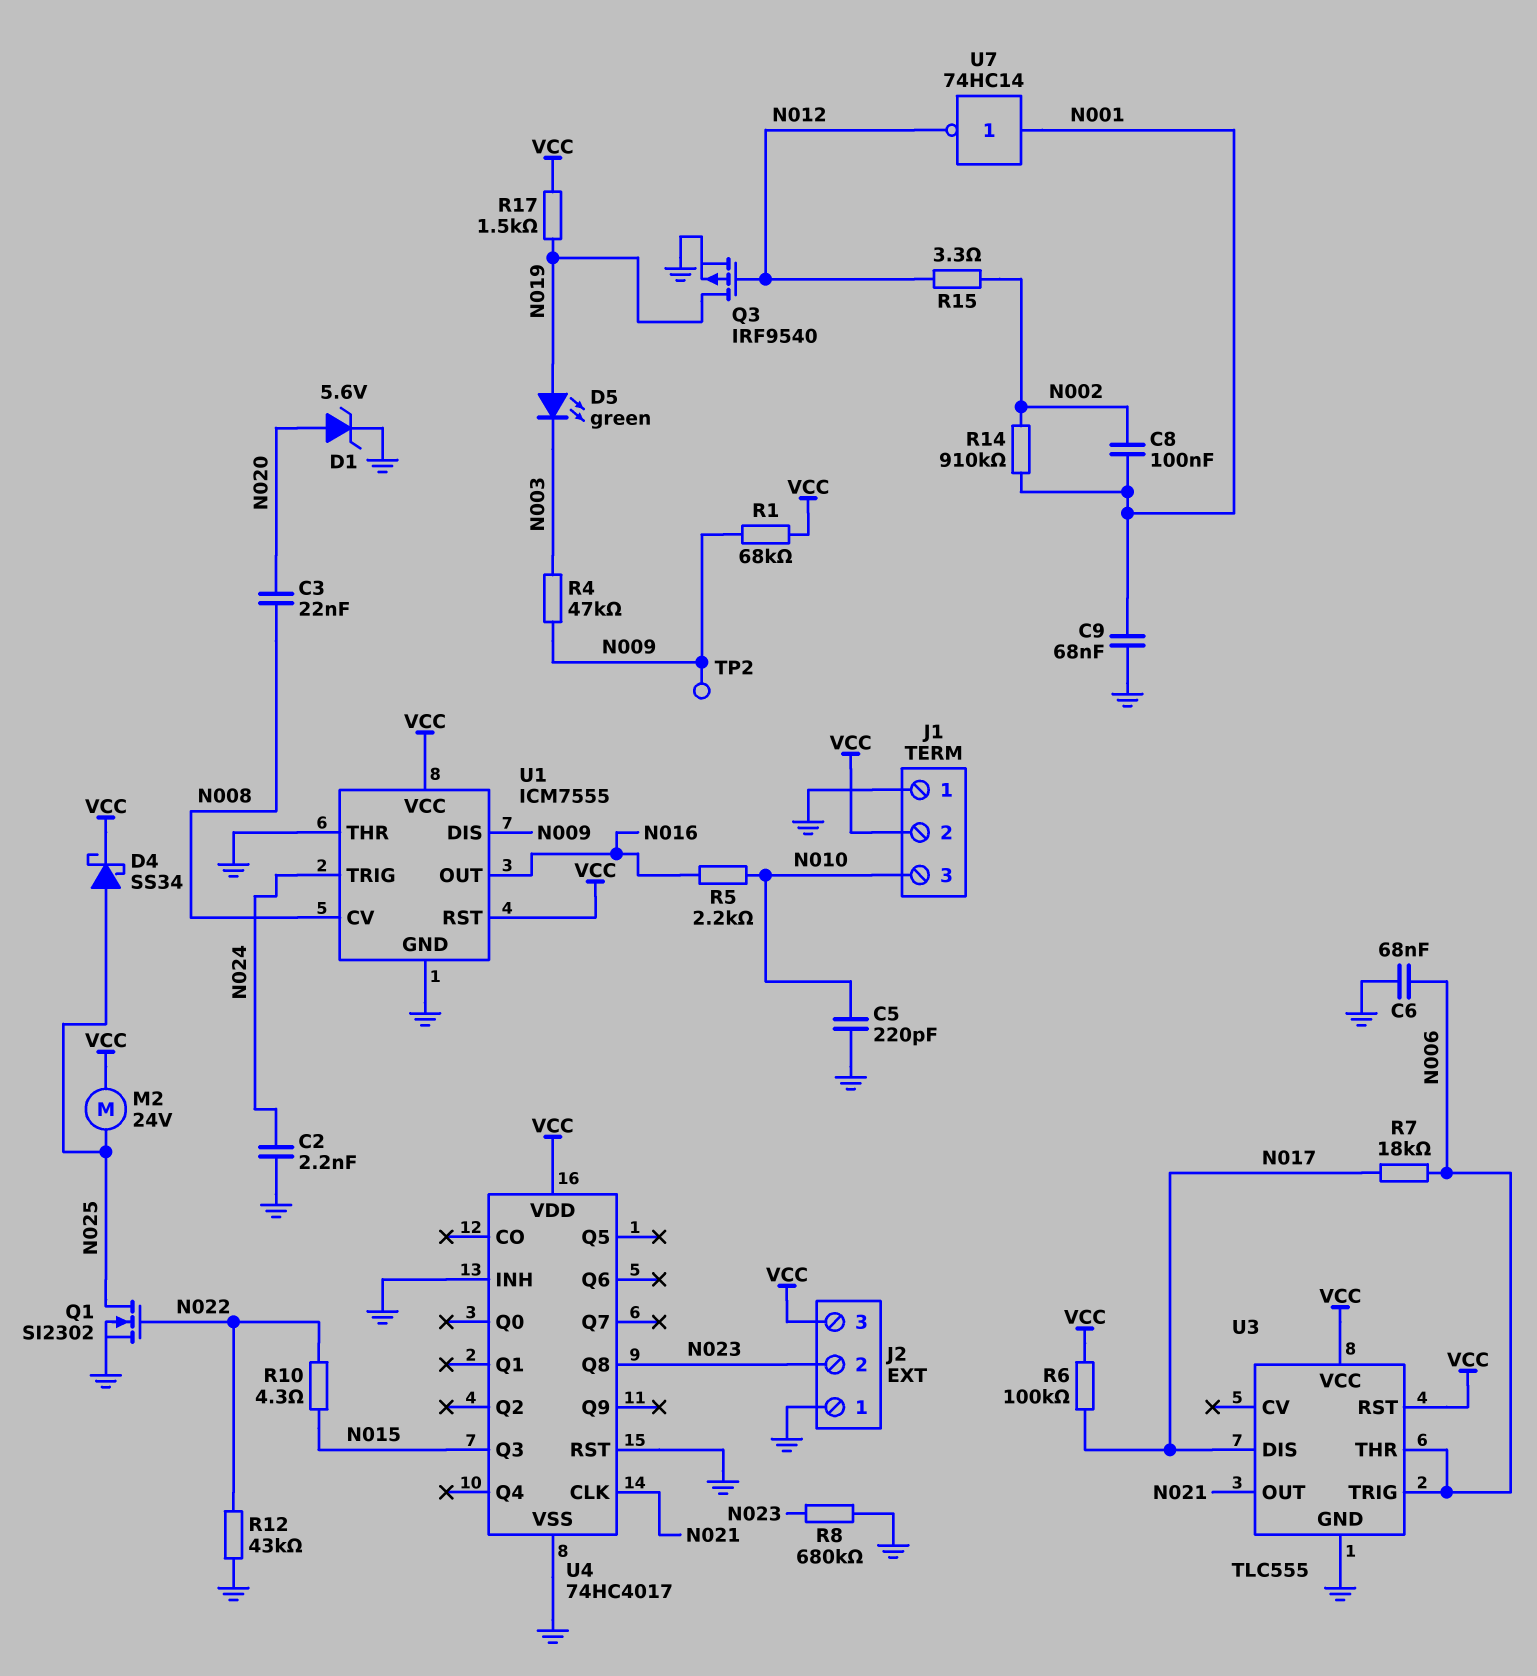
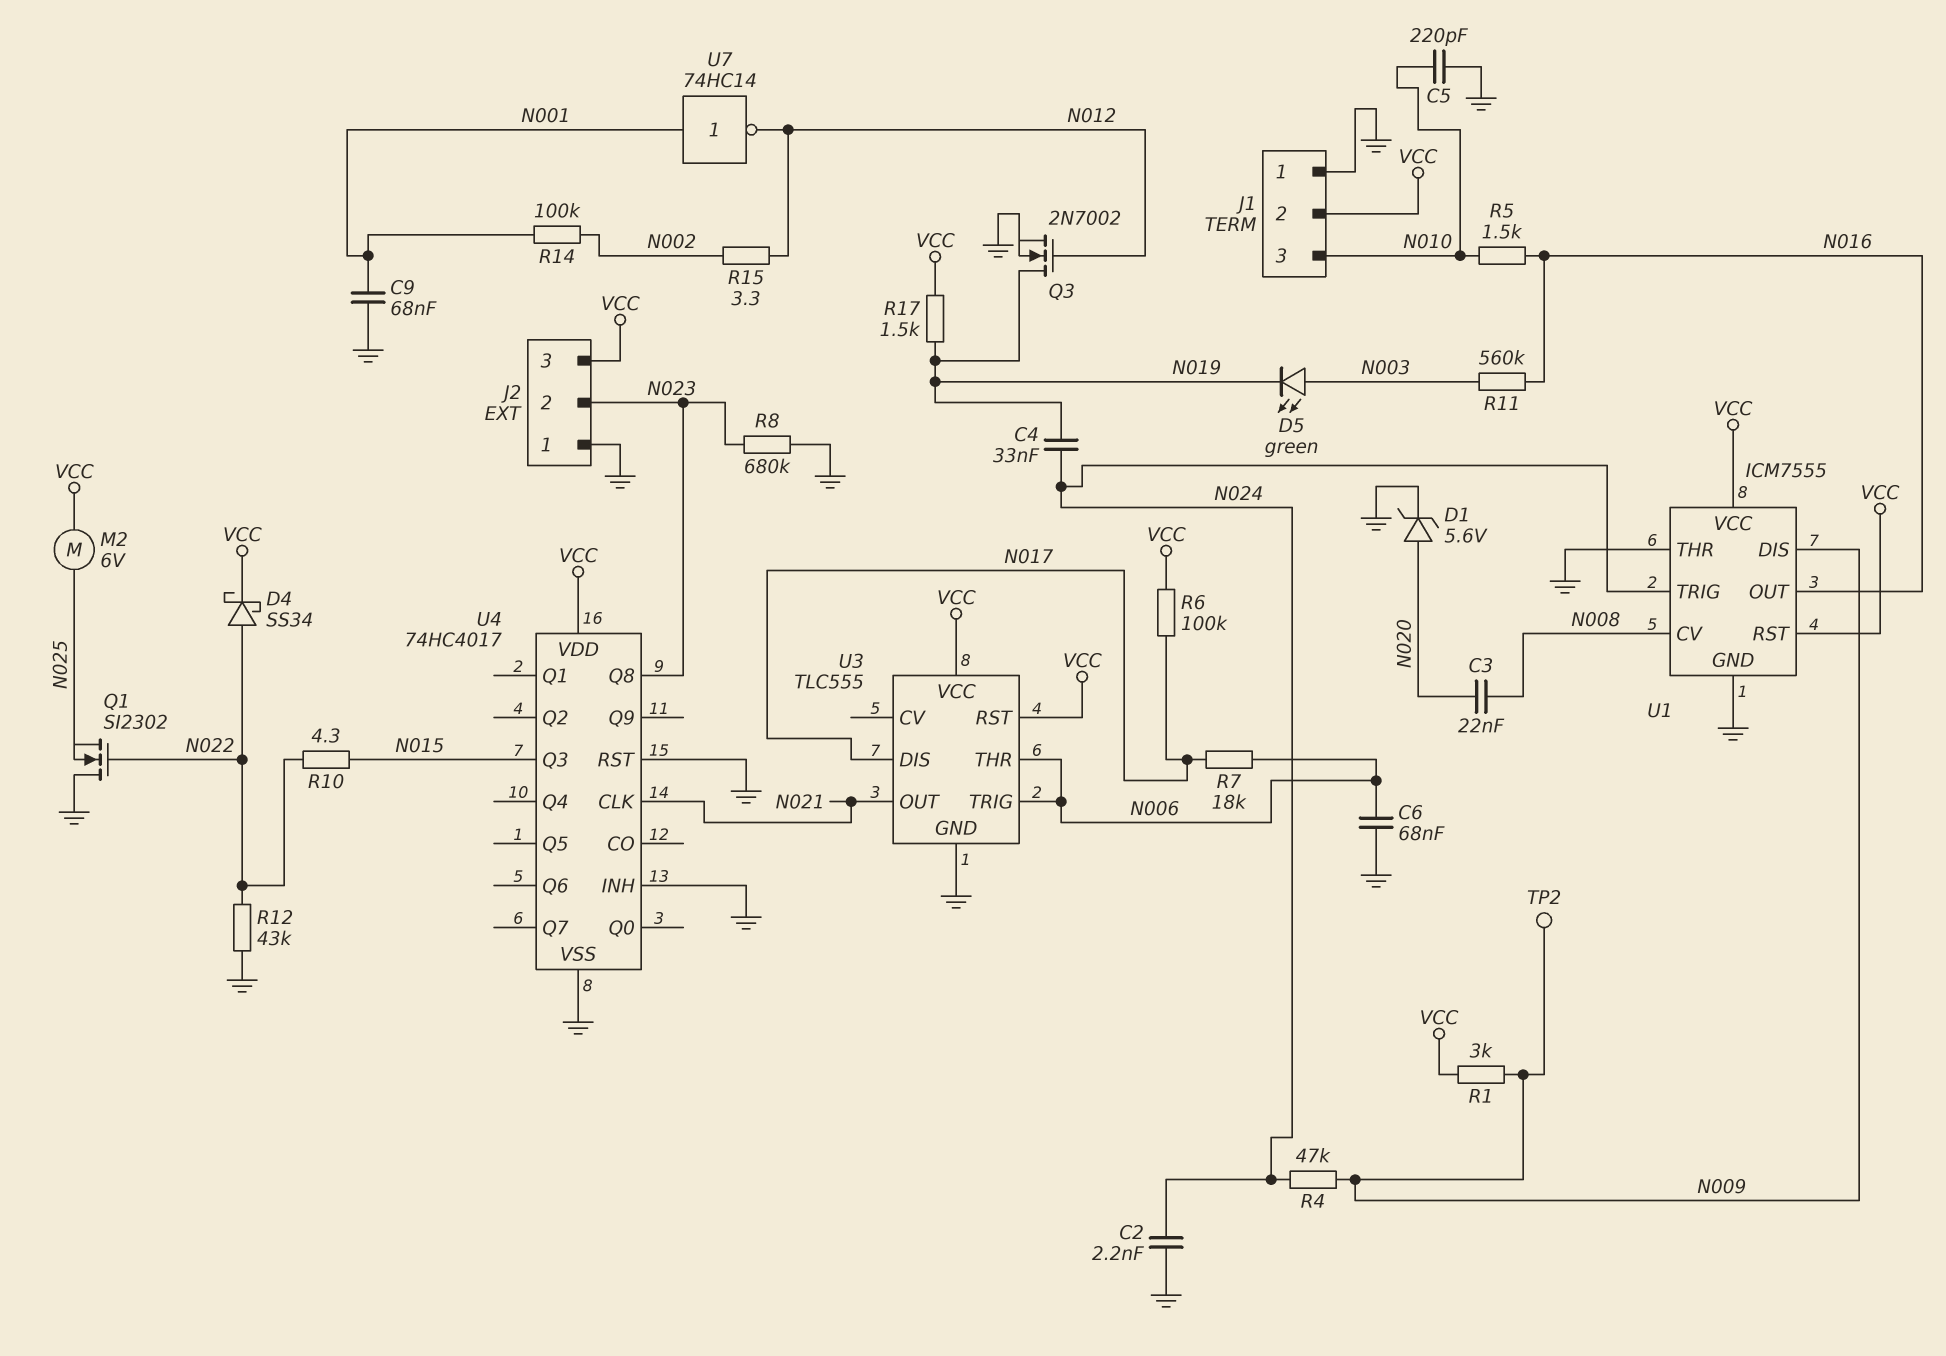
C4: none -> 33nF (N019, N024)
C8: 100nF (N001, N002) -> none
D4: schottky SS34 (A N025, K VCC) -> schottky SS34 (A N022, K VCC)
D5: LED green (A N019, K N003) -> LED green (A N003, K N019)
M2: motor 24V (N025, VCC) -> motor 6V (N025, VCC)
Q1: NMOS SI2302 (G N022, D N025, S GND) -> NMOS SI2302 (G N022, D GND, S N025)
Q3: PMOS IRF9540 (G N012, D N019, S GND) -> NMOS 2N7002 (G N012, D N019, S GND)
R1: 68k (N009, VCC) -> 3k (N009, VCC)
R4: 47k (N003, N009) -> 47k (N009, N024)
R5: 2.2k (N010, N016) -> 1.5k (N010, N016)
R11: none -> 560k (N003, N016)
R14: 910k (N001, N002) -> 100k (N001, N002)

